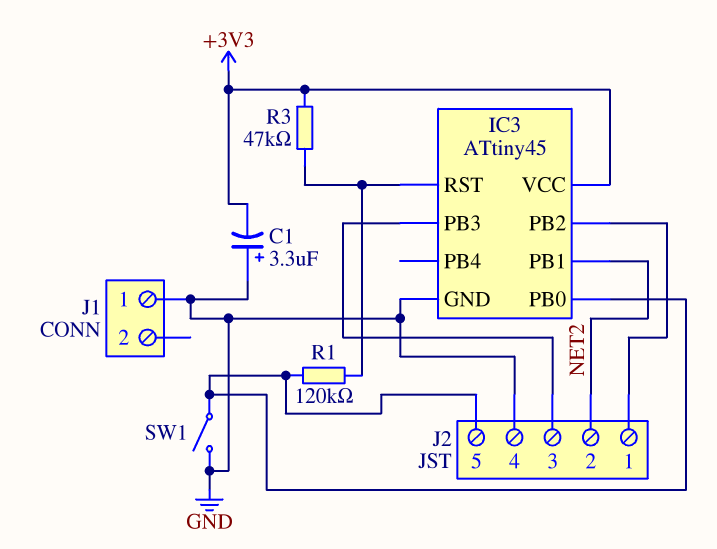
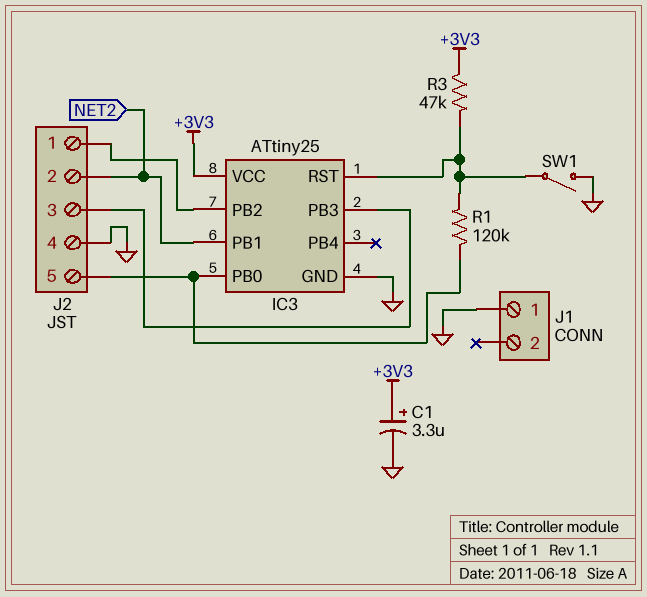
C1: 3.3uF (plus GND, minus +3V3) -> 3.3uF (plus +3V3, minus GND)
IC3: ATtiny45 -> ATtiny25
SW1: switch (GND, IC3/PB0) -> switch (GND, IC3/RST)

